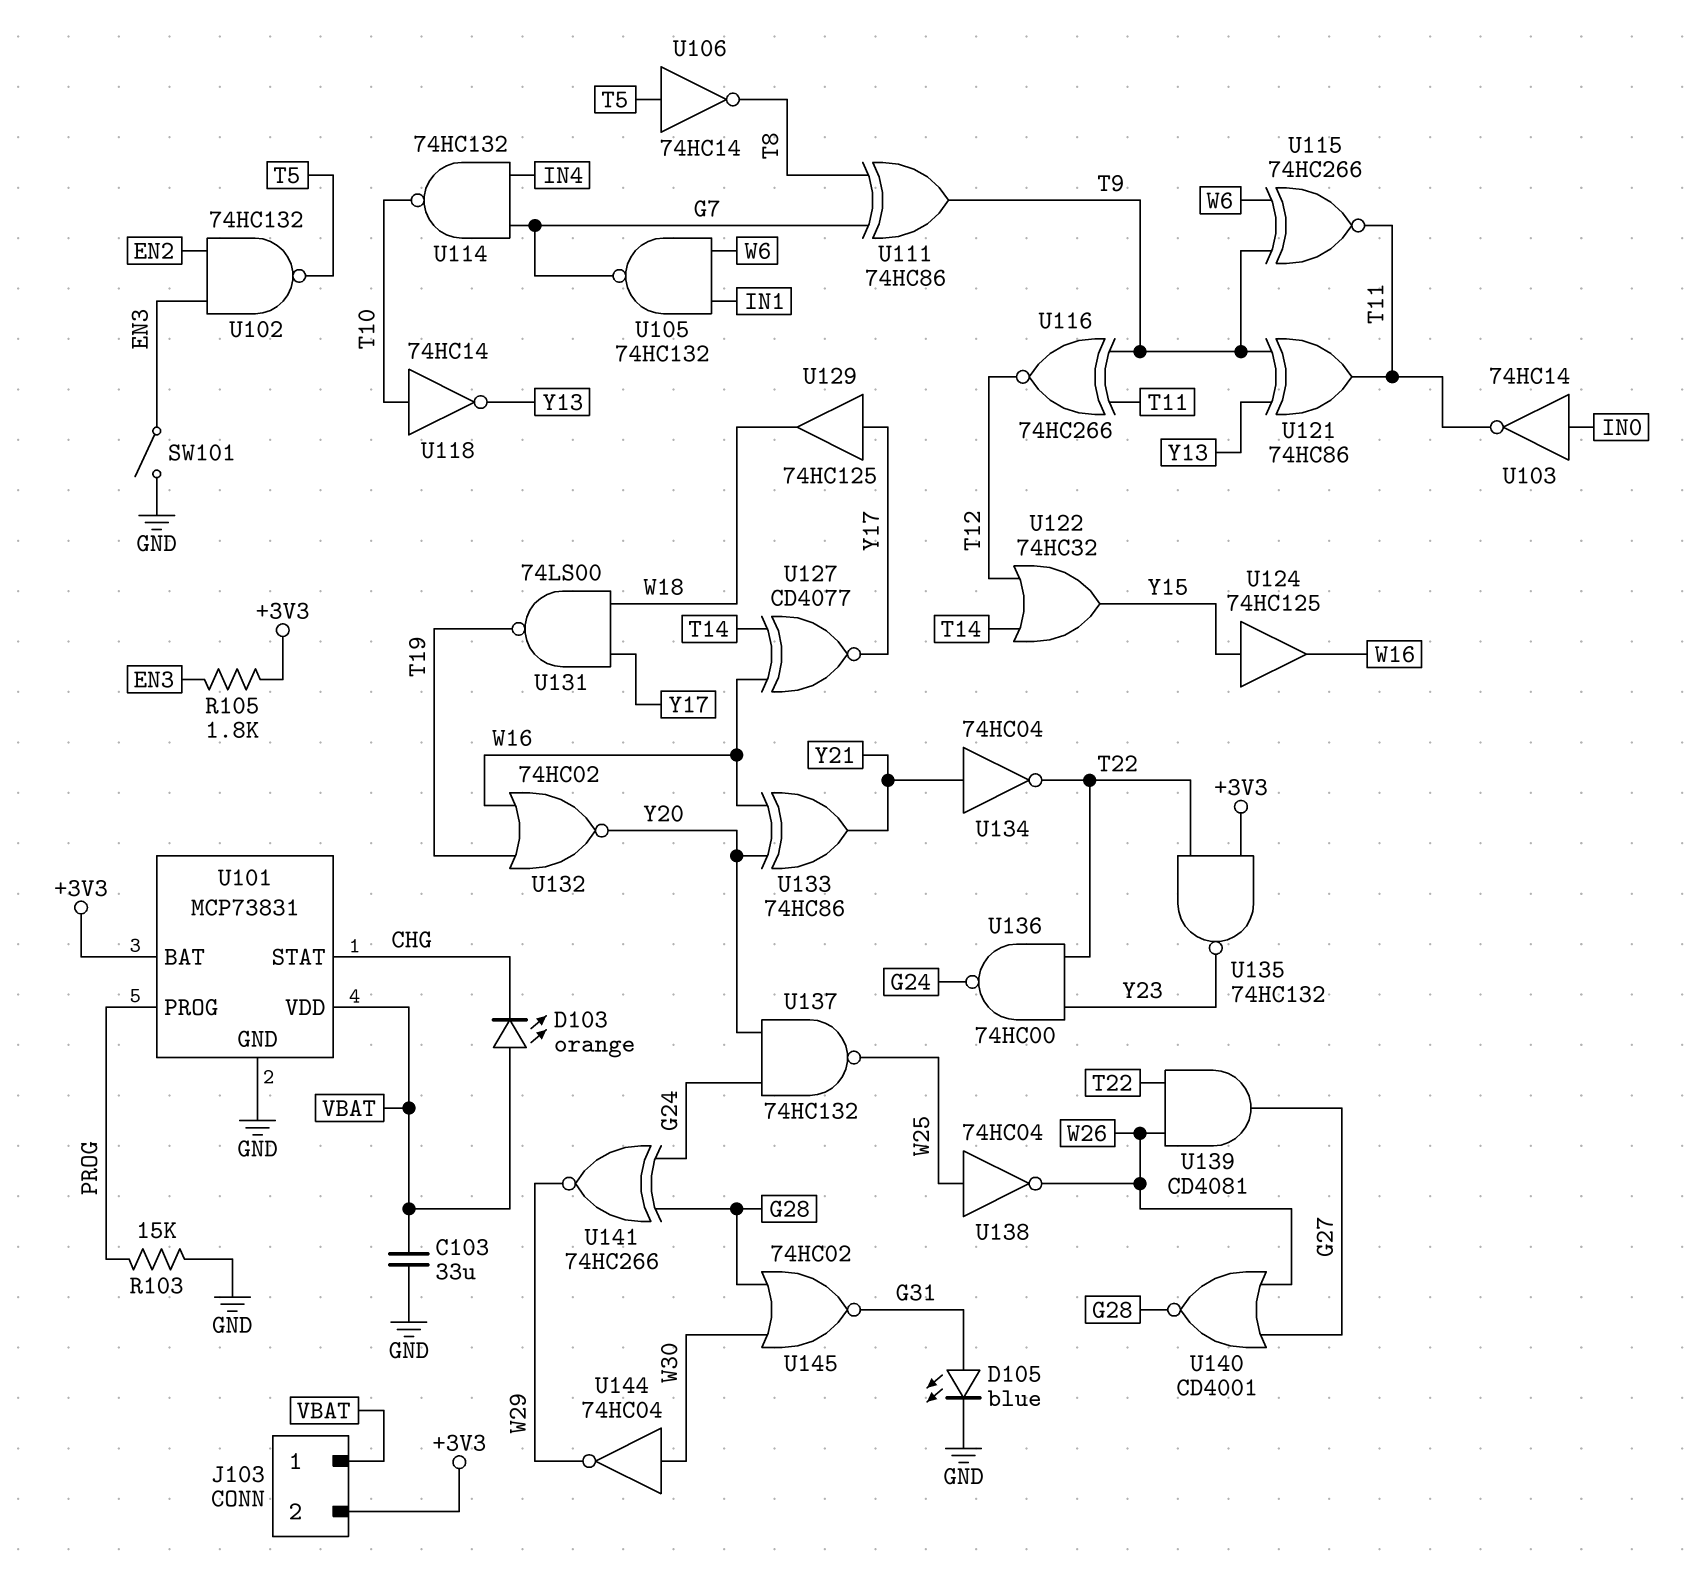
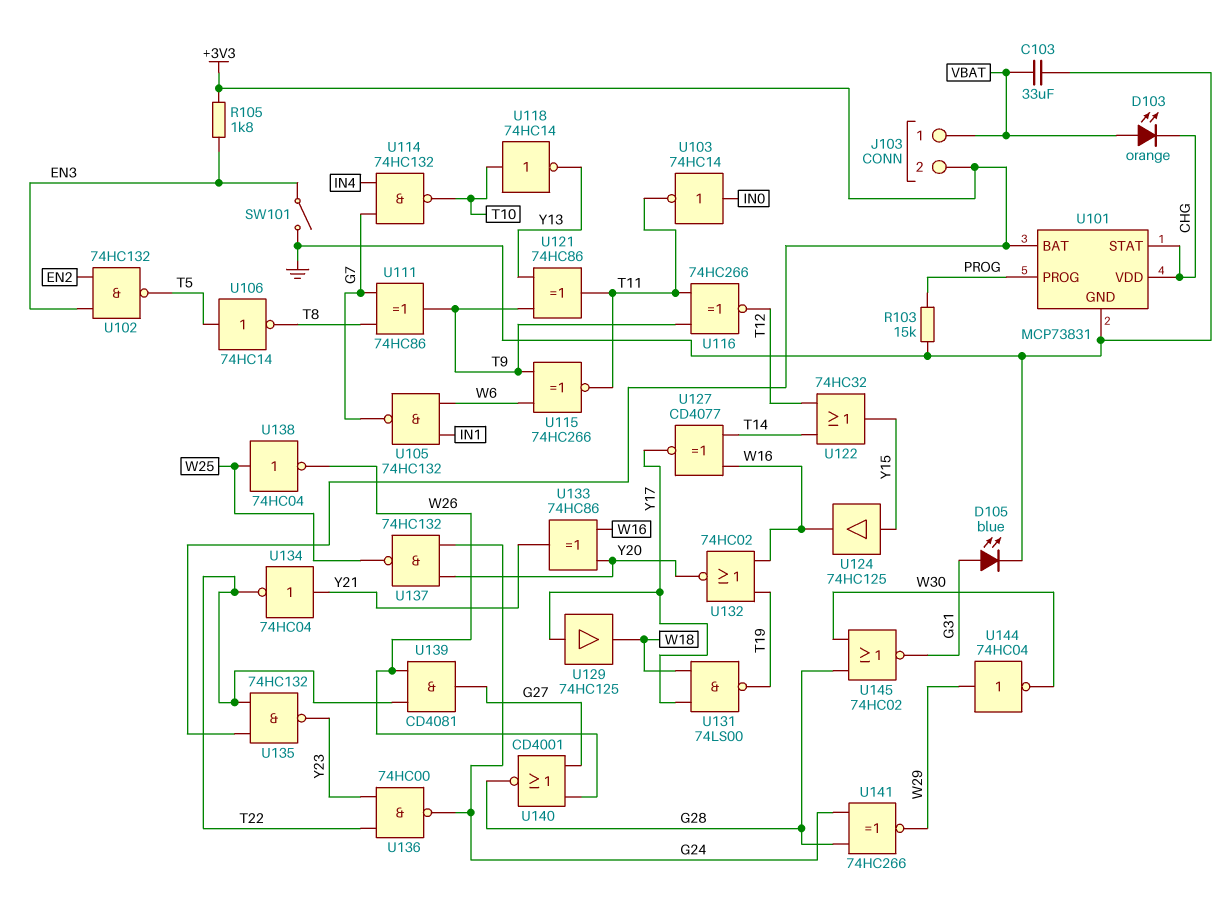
U101 pin VDD: VBAT -> CHG
U144: NOT 74HC04 (in W30, out W29) -> NOT 74HC04 (in W29, out W30)

